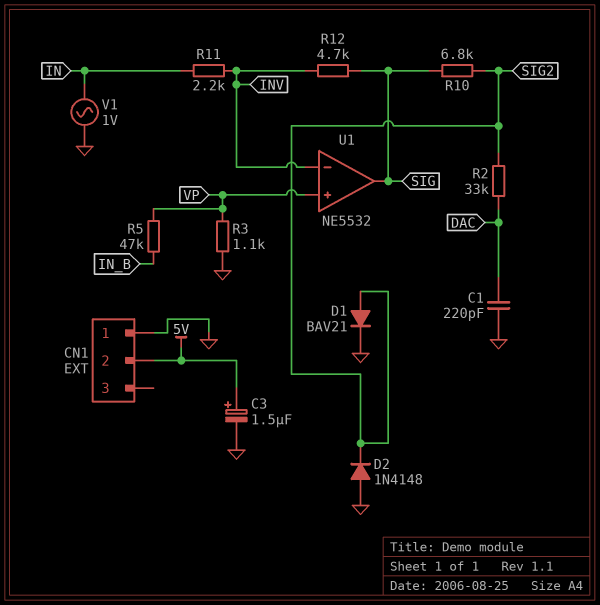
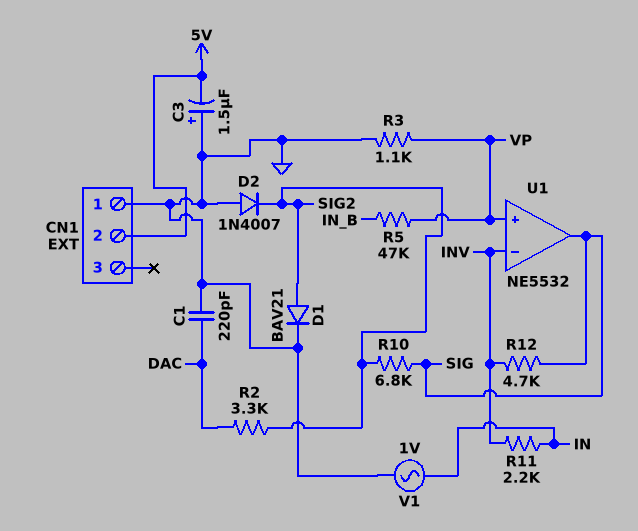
C3: 1.5uF (plus 5V, minus GND) -> 1.5uF (plus GND, minus 5V)
D2: diode 1N4148 (A GND, K SIG2) -> diode 1N4007 (A GND, K SIG2)
R2: 33k (DAC, SIG2) -> 3.3k (DAC, SIG2)

